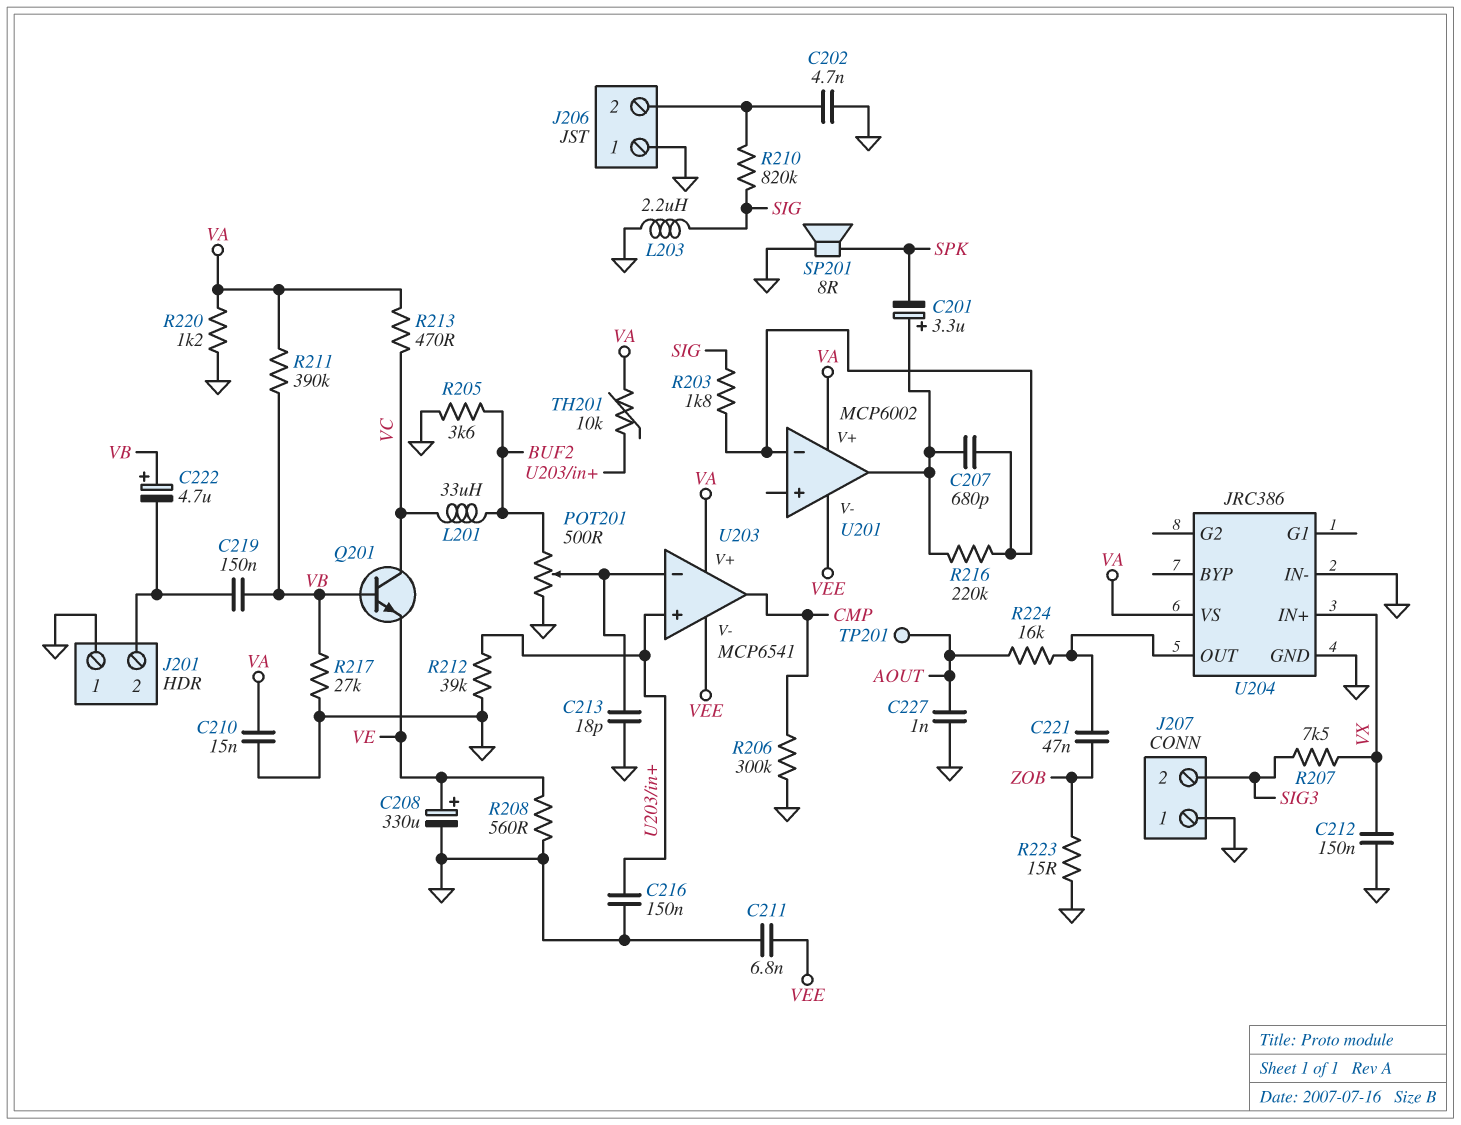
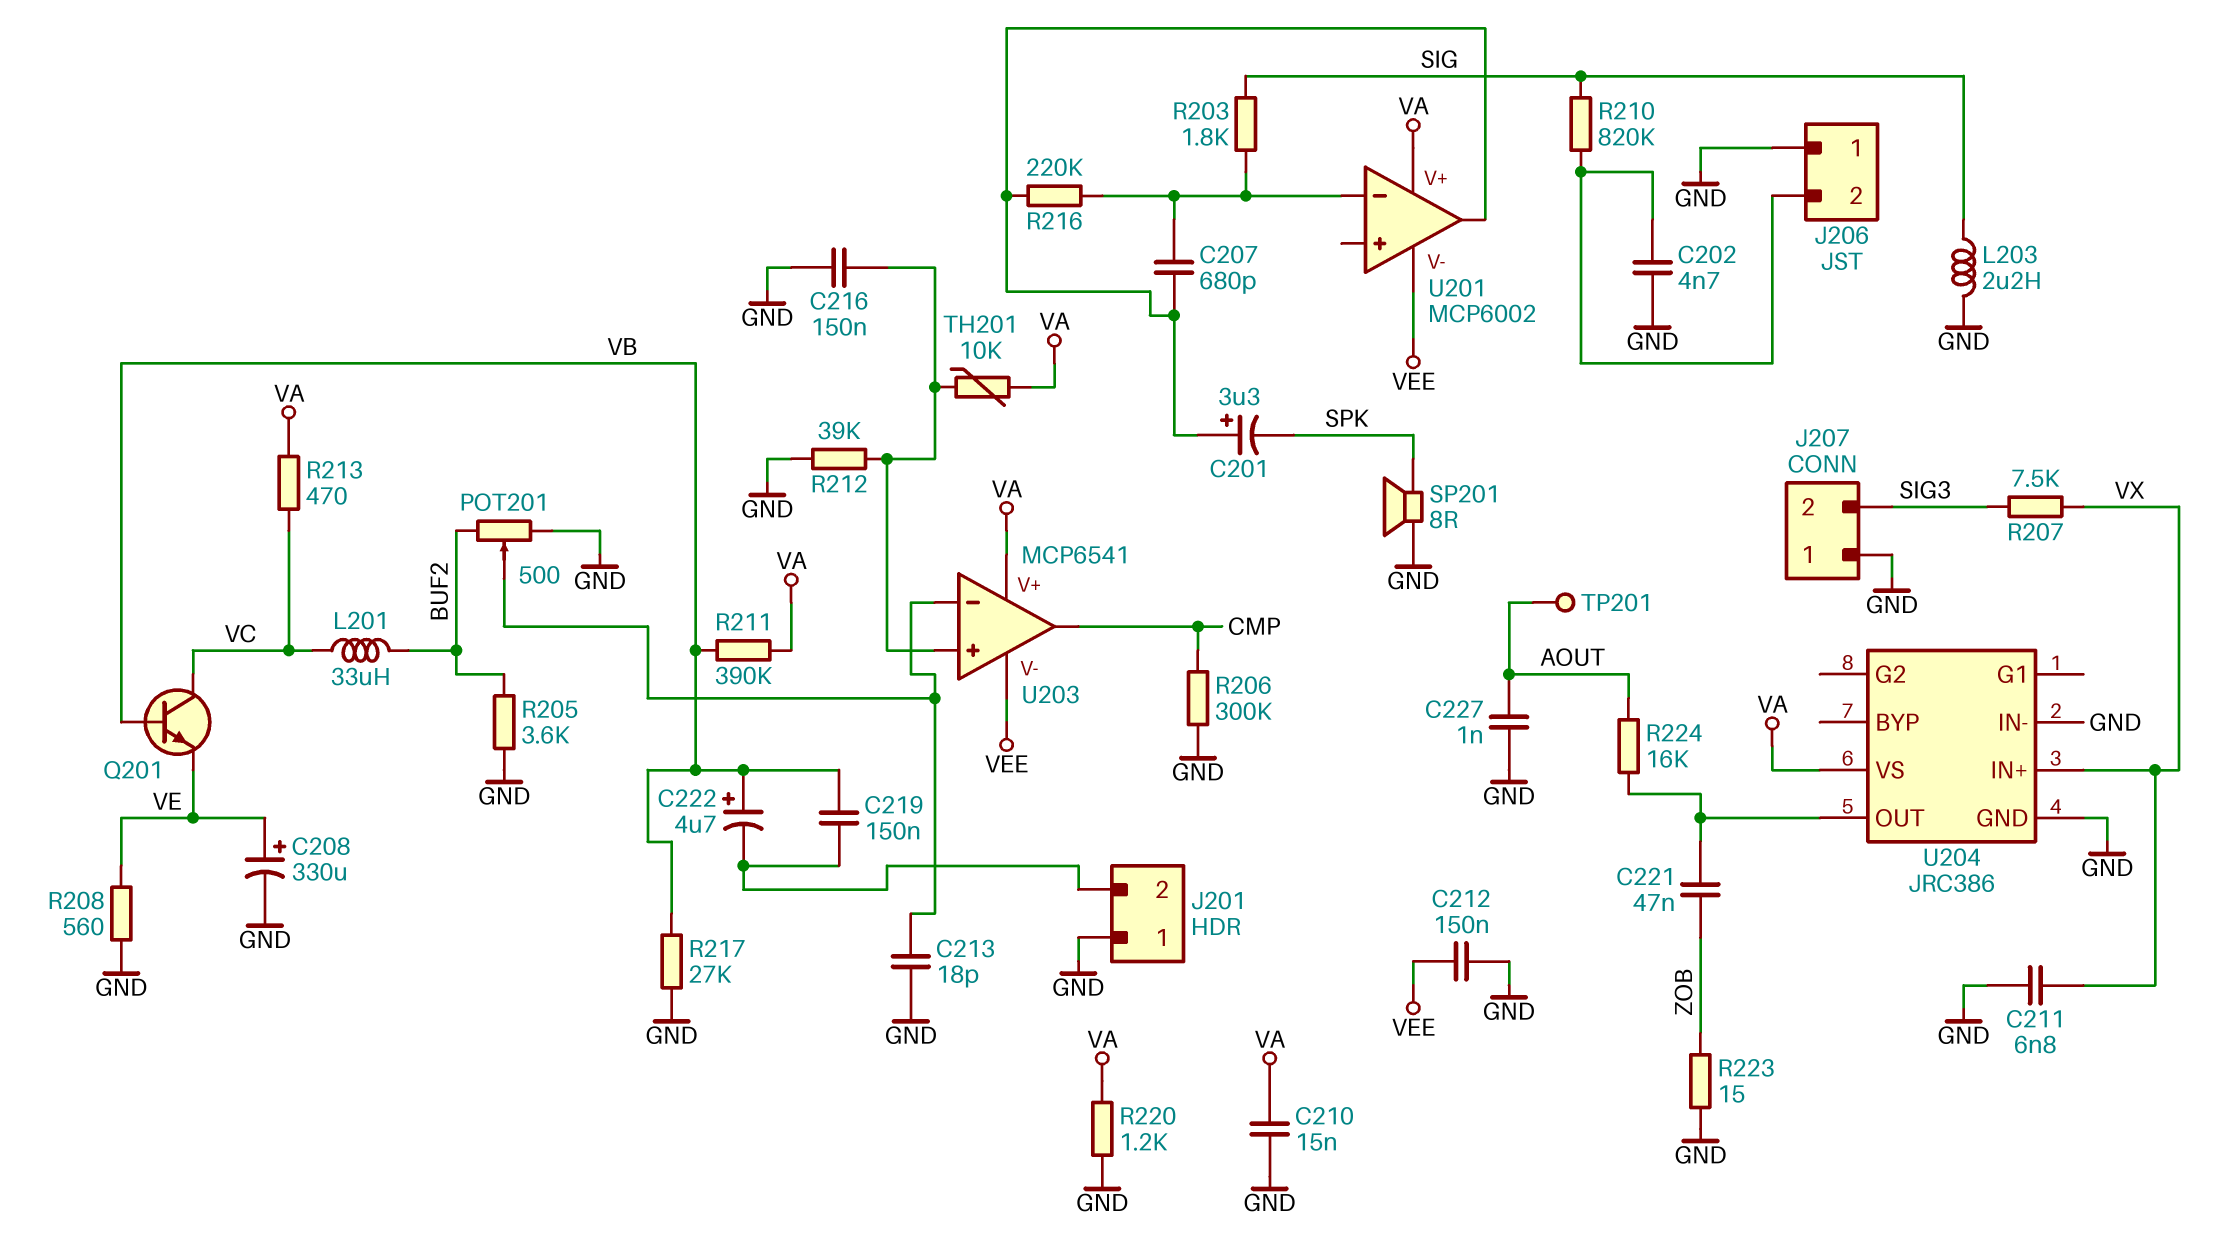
C211: 6.8nF (GND, VEE) -> 6.8nF (GND, VX)
C212: 150nF (GND, VX) -> 150nF (GND, VEE)

